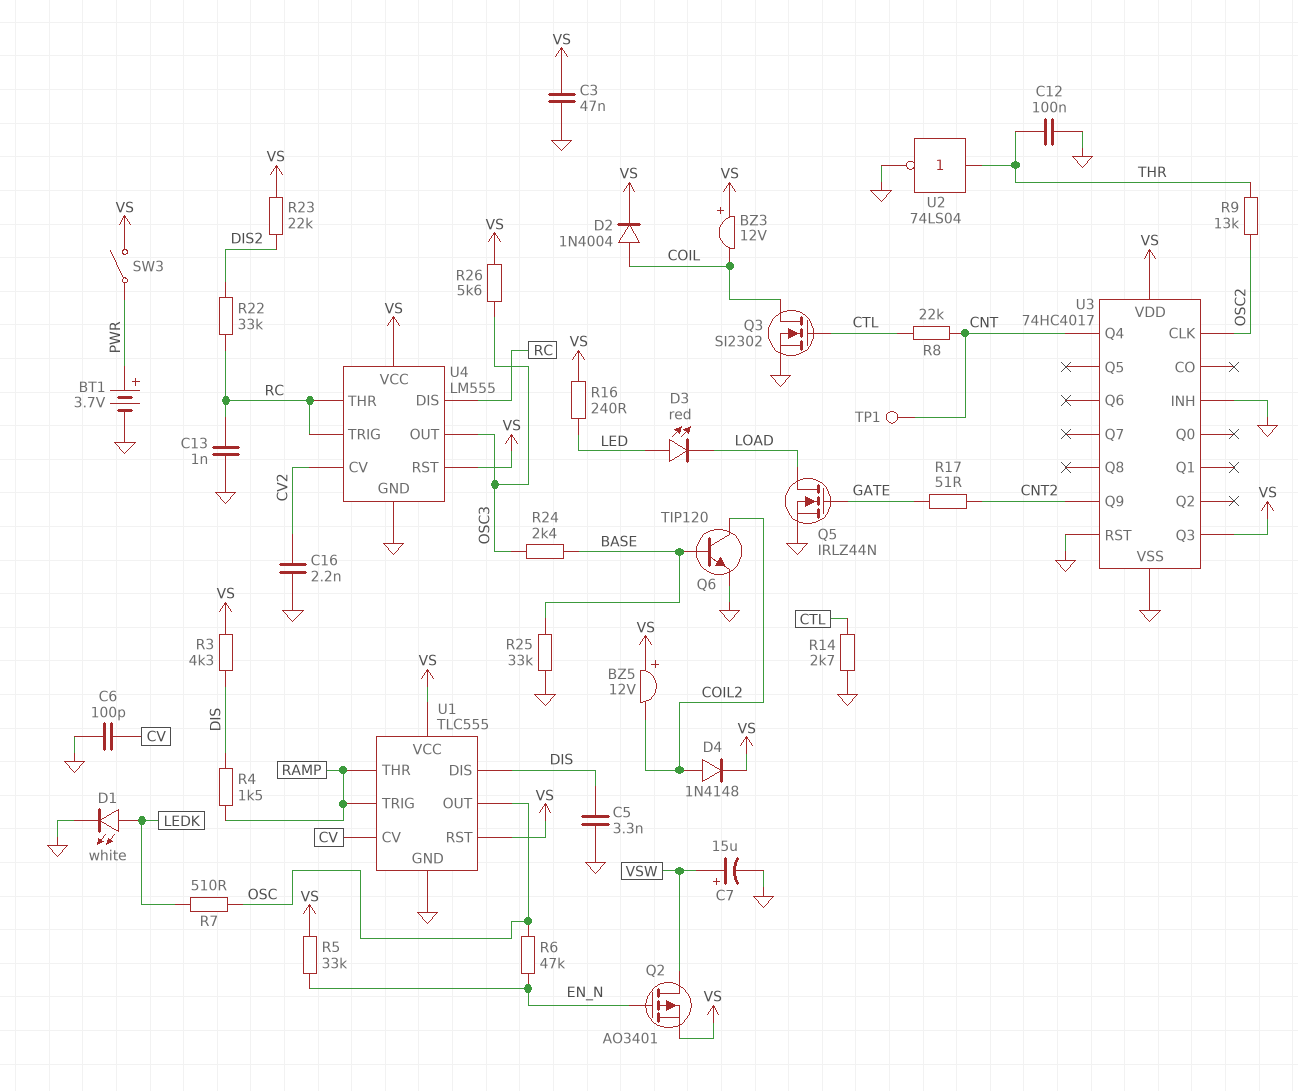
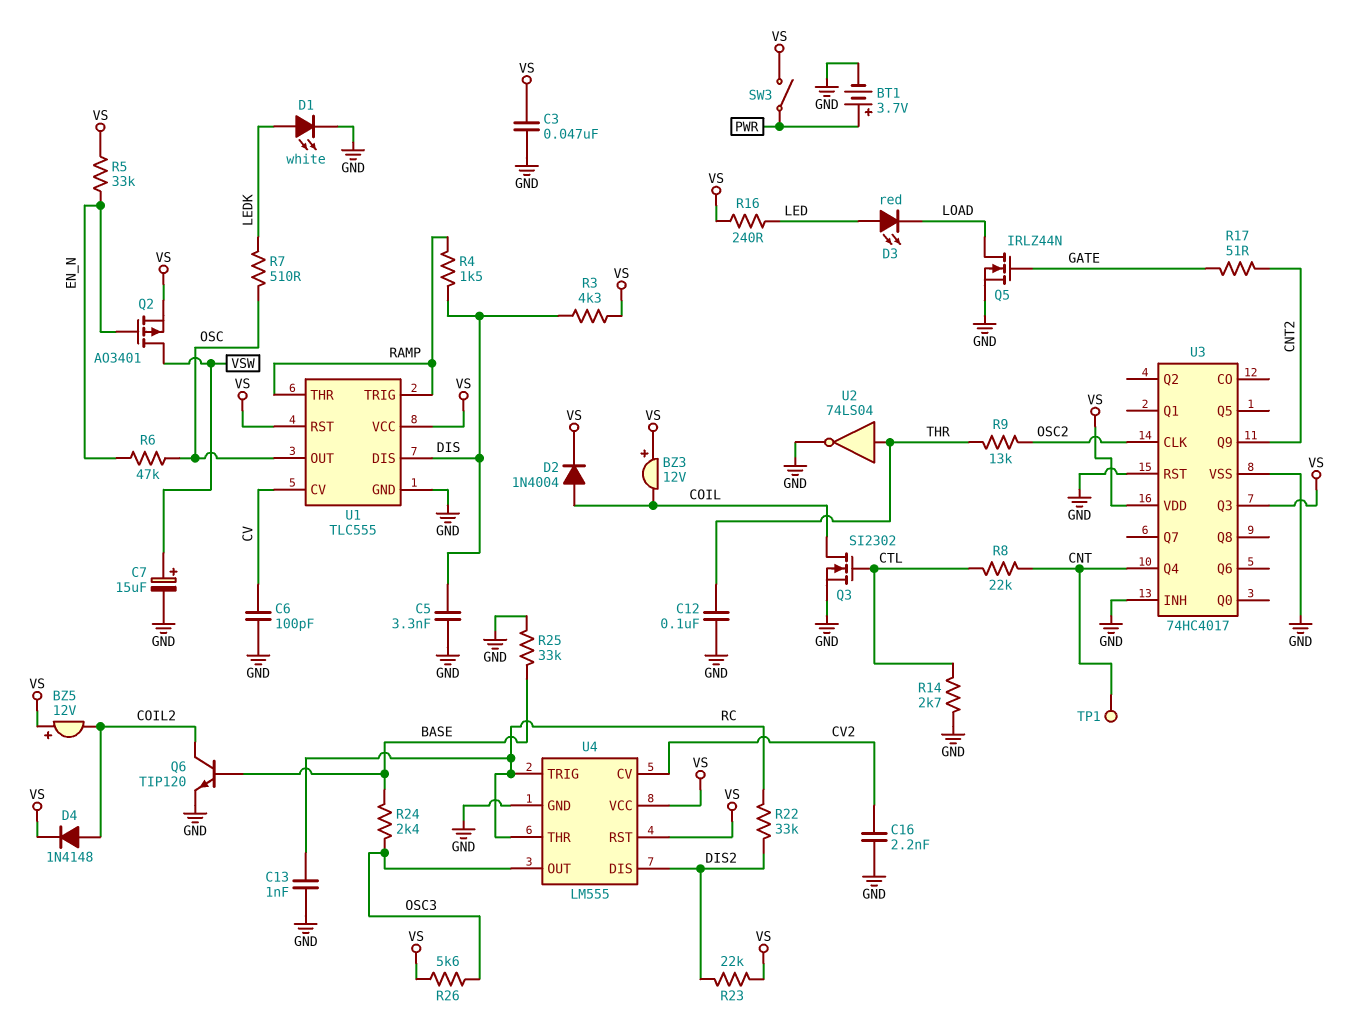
U4 pin DIS: RC -> DIS2

